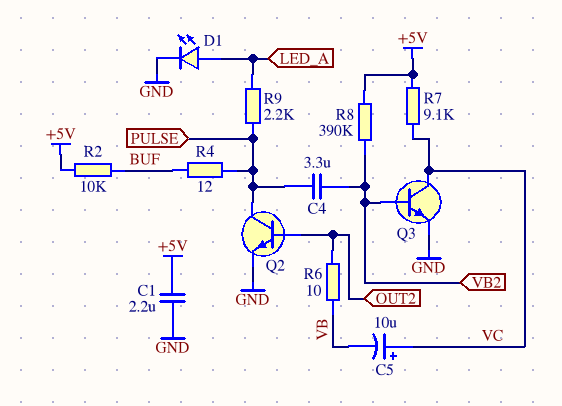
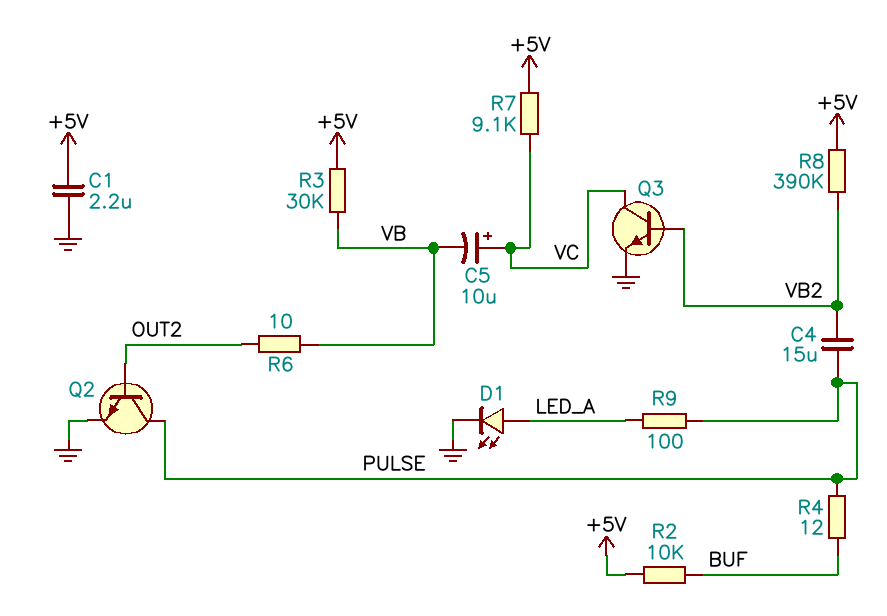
C4: 3.3uF (PULSE, VB2) -> 15uF (PULSE, VB2)
R3: none -> 30k (+5V, VB)
R9: 2.2k (LED_A, PULSE) -> 100 (LED_A, PULSE)

